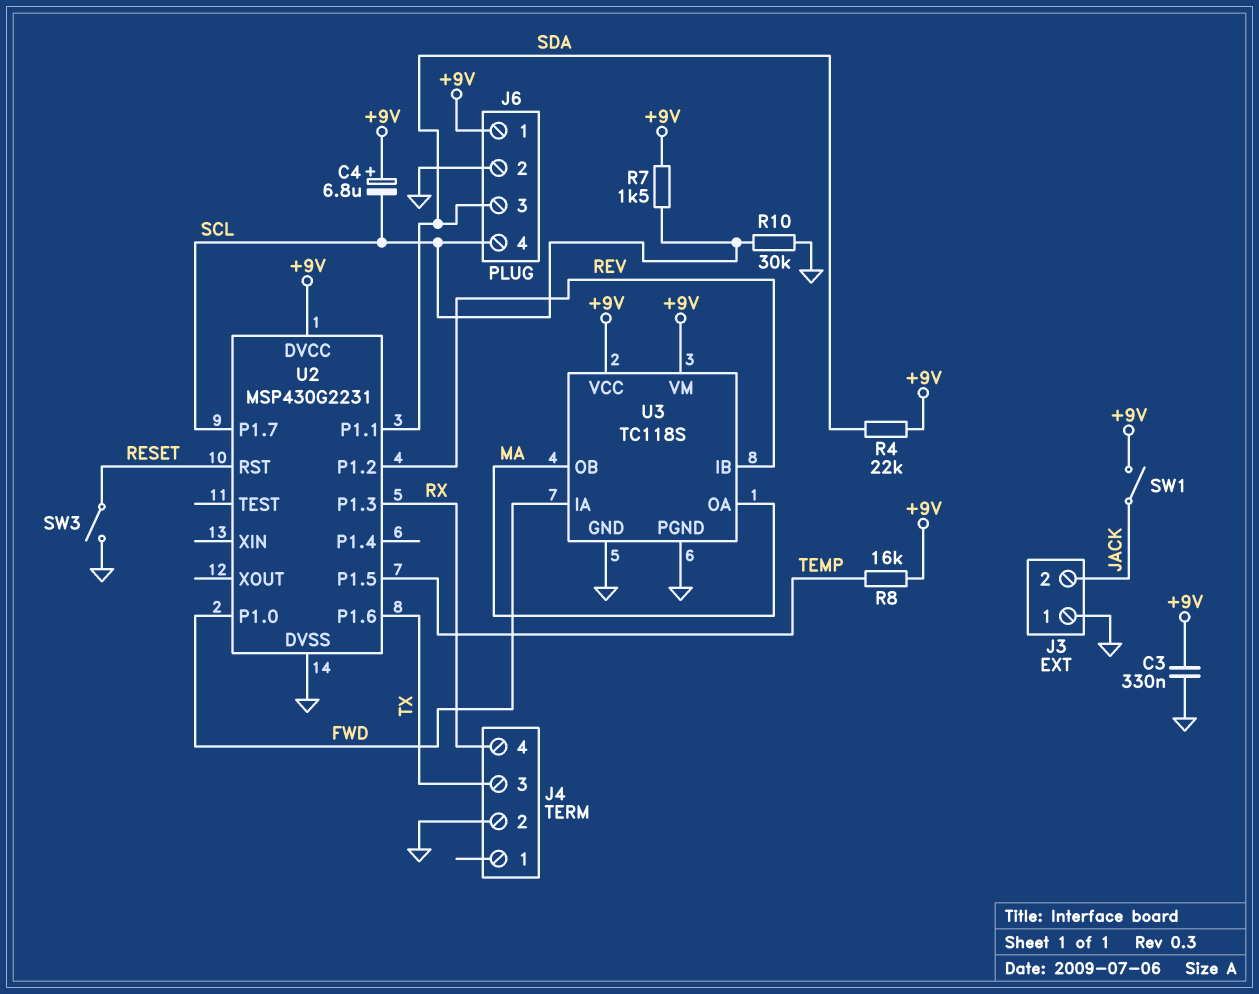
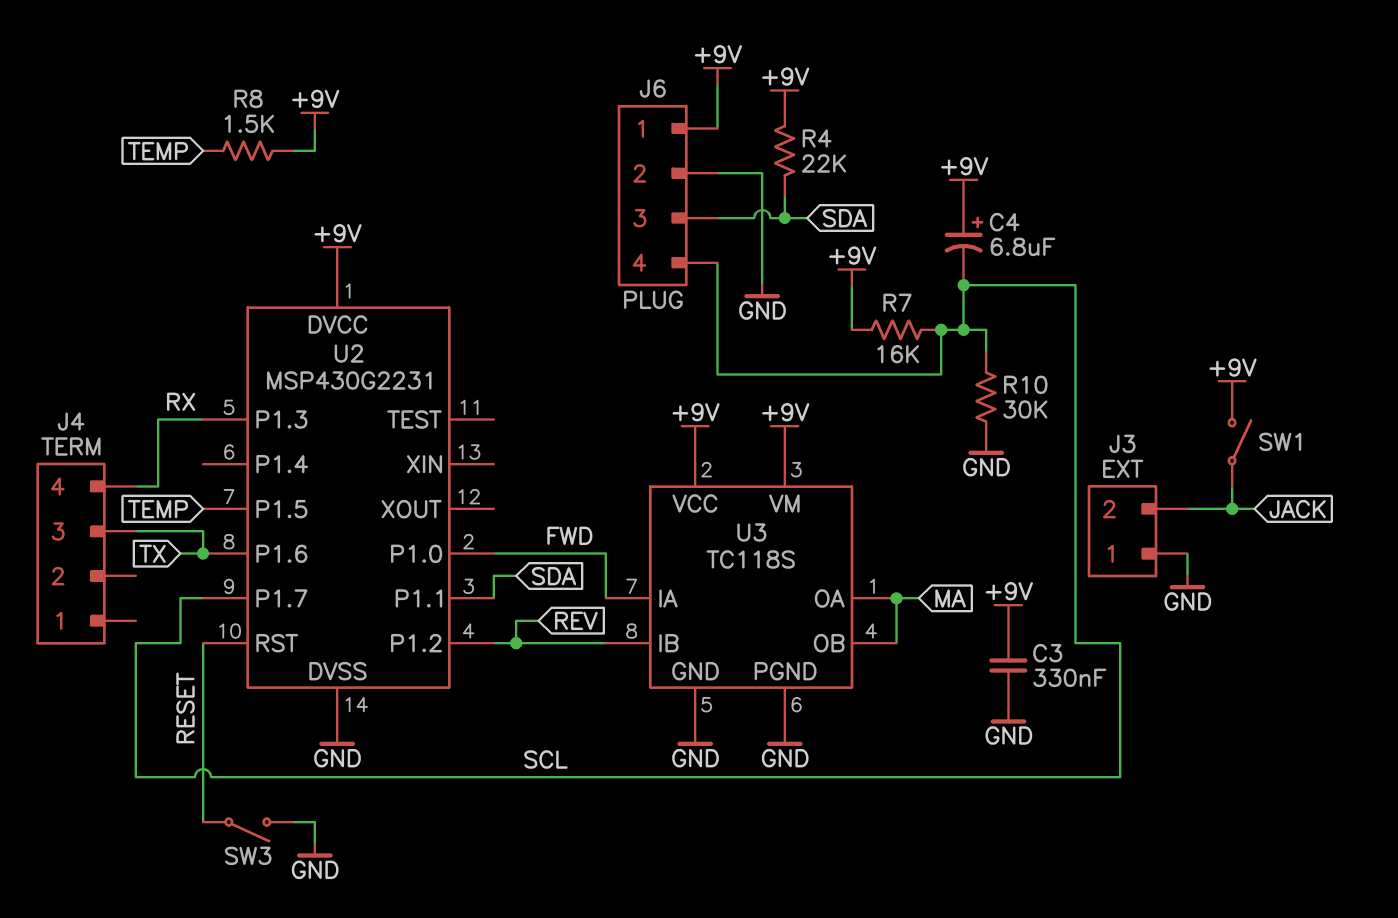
J4 pin 2: GND -> none
R7: 1.5k (+9V, SCL) -> 16k (+9V, SCL)
R8: 16k (+9V, TEMP) -> 1.5k (+9V, TEMP)

